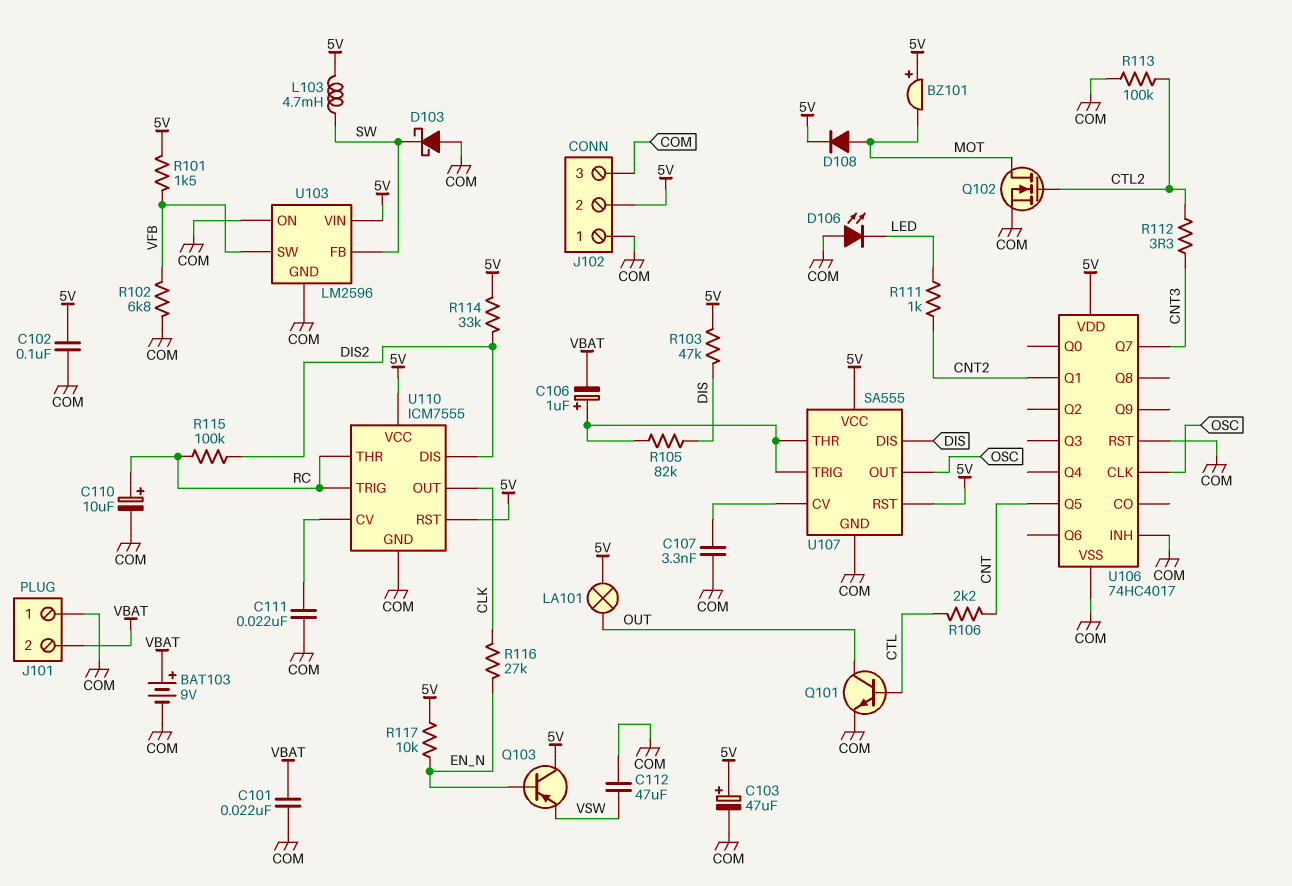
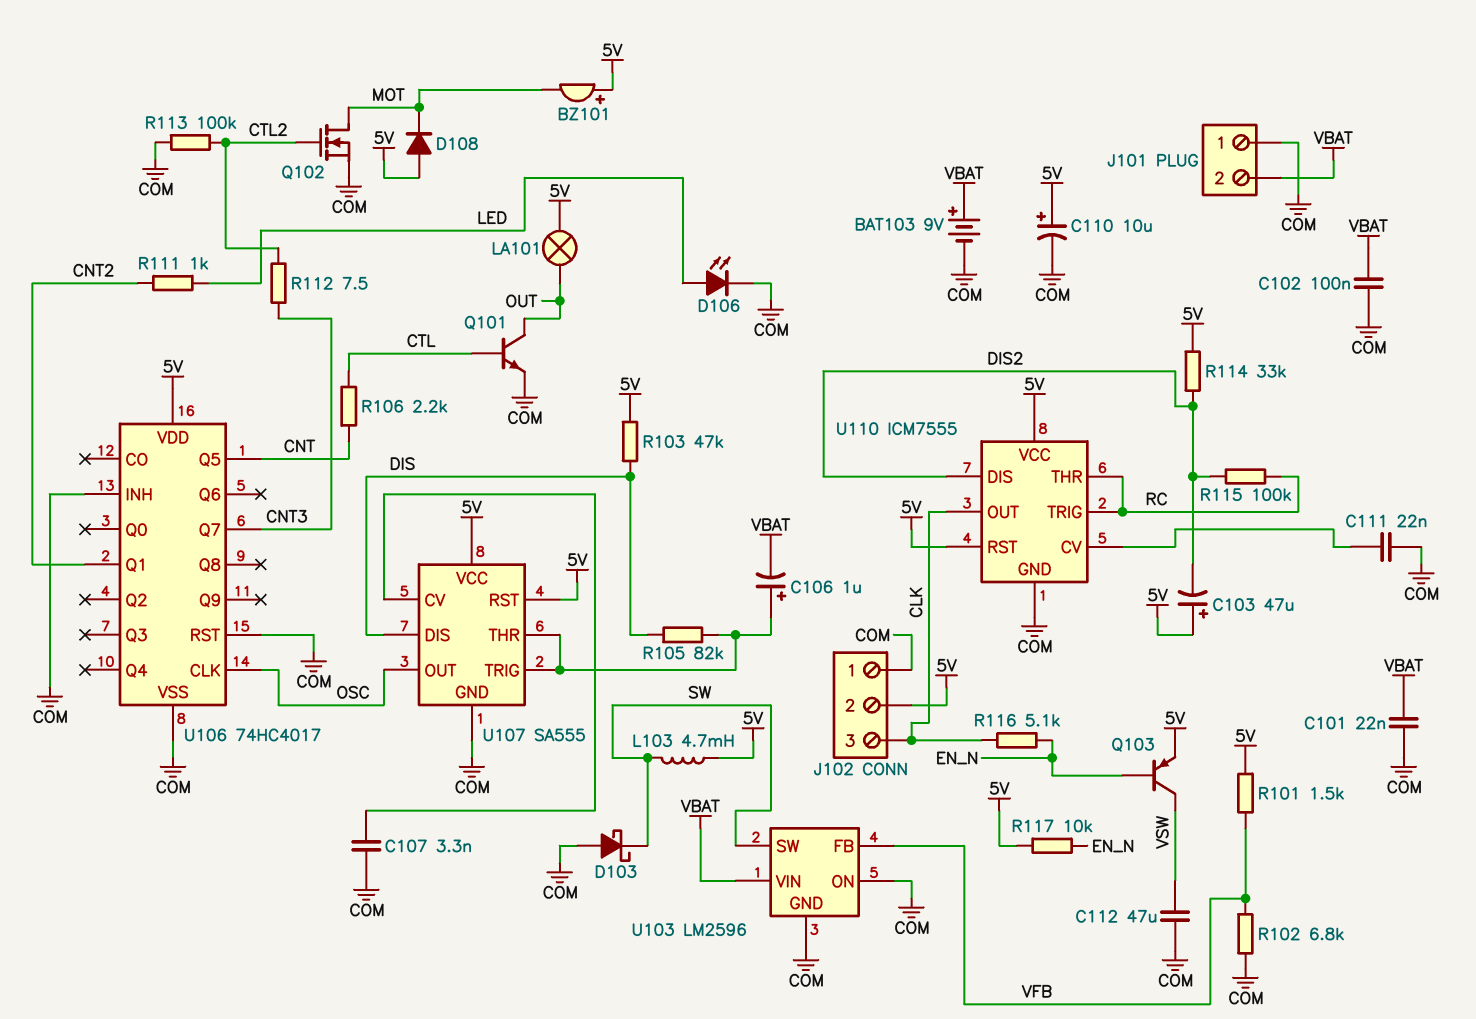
C102: 100nF (5V, COM) -> 100nF (COM, VBAT)
C103: 47uF (plus 5V, minus COM) -> 47uF (plus 5V, minus DIS2)
C110: 10uF (plus RC, minus COM) -> 10uF (plus 5V, minus COM)
D106: LED (A COM, K LED) -> LED (A LED, K COM)
D108: diode (A MOT, K 5V) -> diode (A 5V, K MOT)
J102 pin 3: COM -> CLK
Q103: PNP (B EN_N, C 5V, E VSW) -> PNP (B EN_N, C VSW, E 5V)
R112: 3.3 (CNT3, CTL2) -> 7.5 (CNT3, CTL2)
R116: 27k (CLK, EN_N) -> 5.1k (CLK, EN_N)
U103 pin FB: SW -> VFB
U103 pin SW: VFB -> SW
U103 pin VIN: 5V -> VBAT

